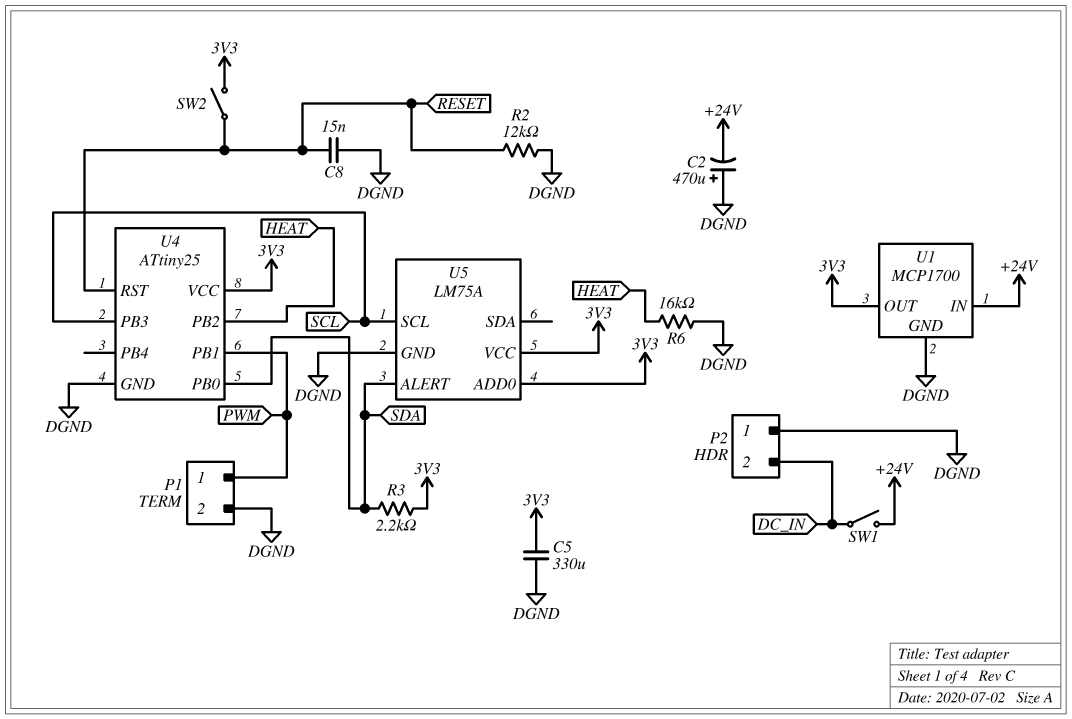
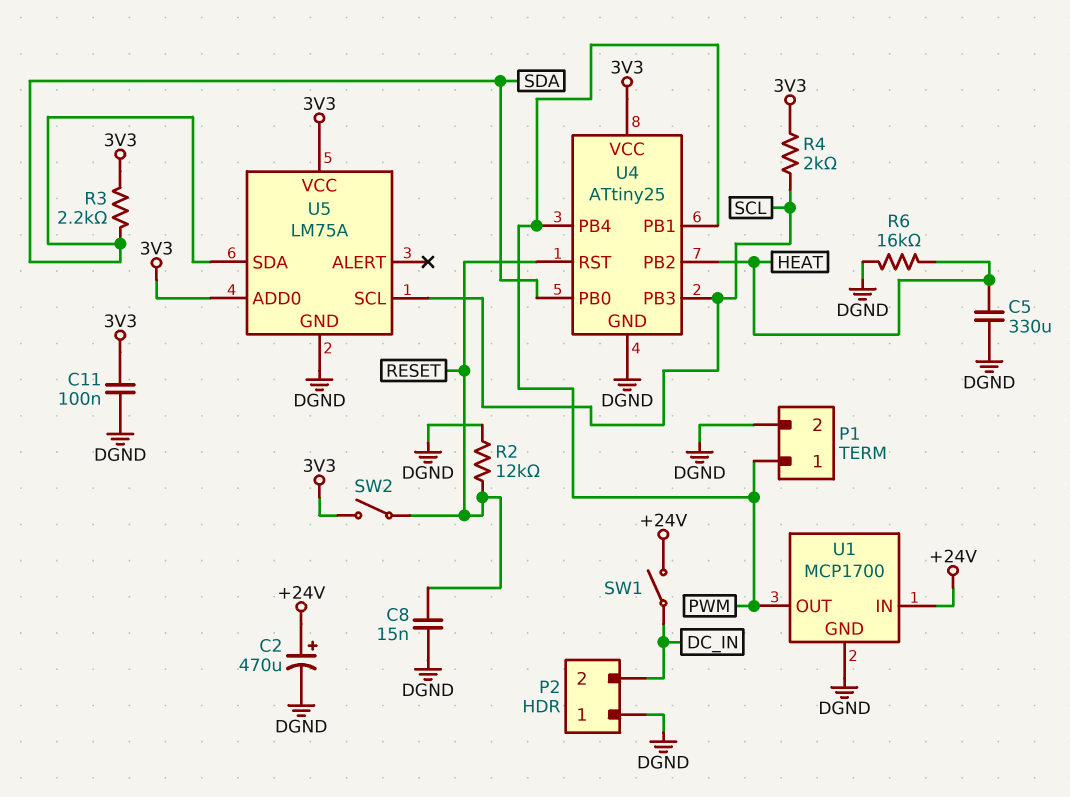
C2: 470uF (plus DGND, minus +24V) -> 470uF (plus +24V, minus DGND)
C5: 330uF (3V3, DGND) -> 330uF (DGND, HEAT)
C11: none -> 100nF (3V3, DGND)
R4: none -> 2k (3V3, SCL)
U1 pin OUT: 3V3 -> PWM
U4 pin PB4: none -> PWM
U5 pin ALERT: SDA -> none
U5 pin SDA: none -> SDA

